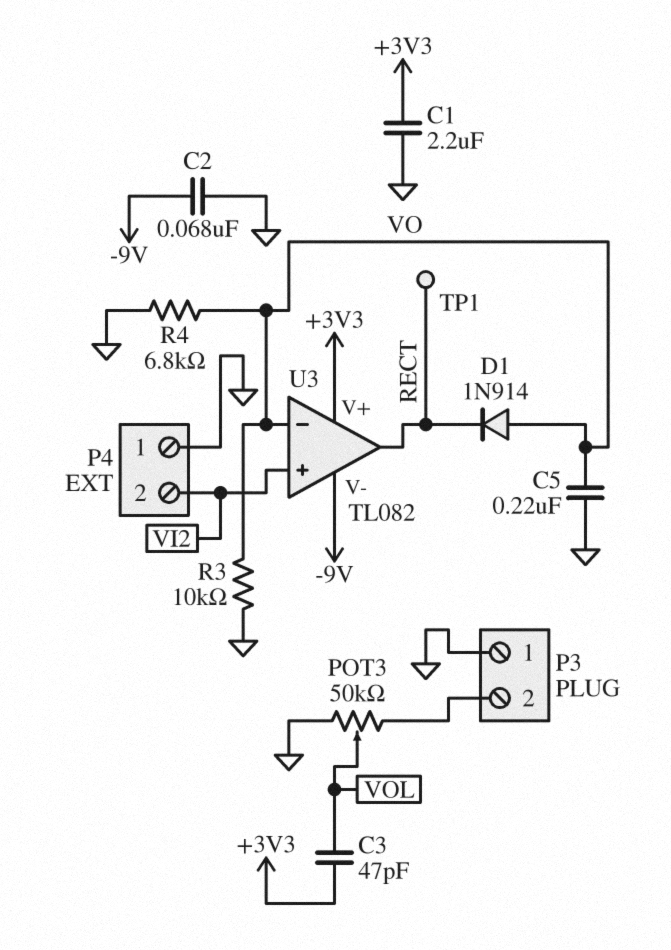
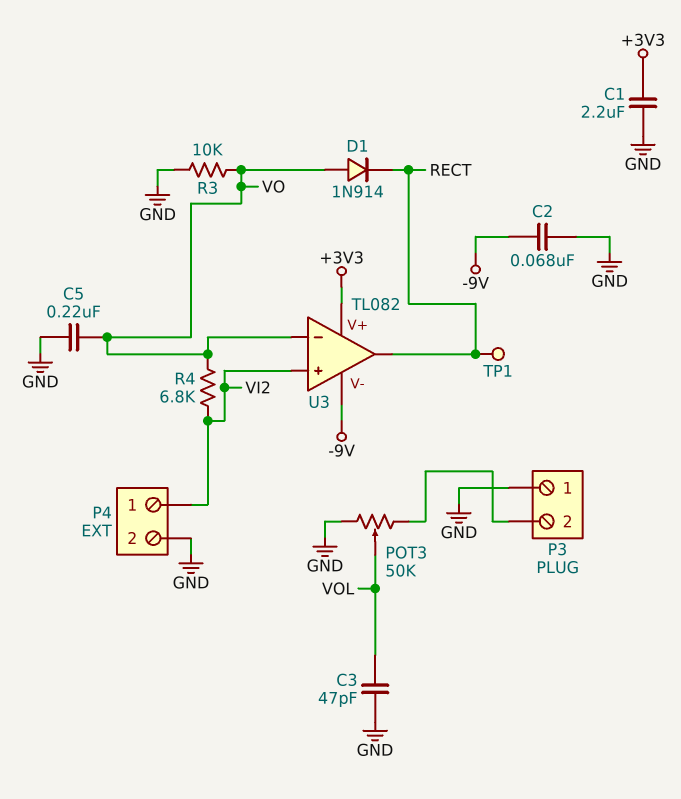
C3: 47pF (+3V3, VOL) -> 47pF (GND, VOL)
P4 pin 1: GND -> VI2
P4 pin 2: VI2 -> GND
R4: 6.8k (GND, VO) -> 6.8k (VI2, VO)

